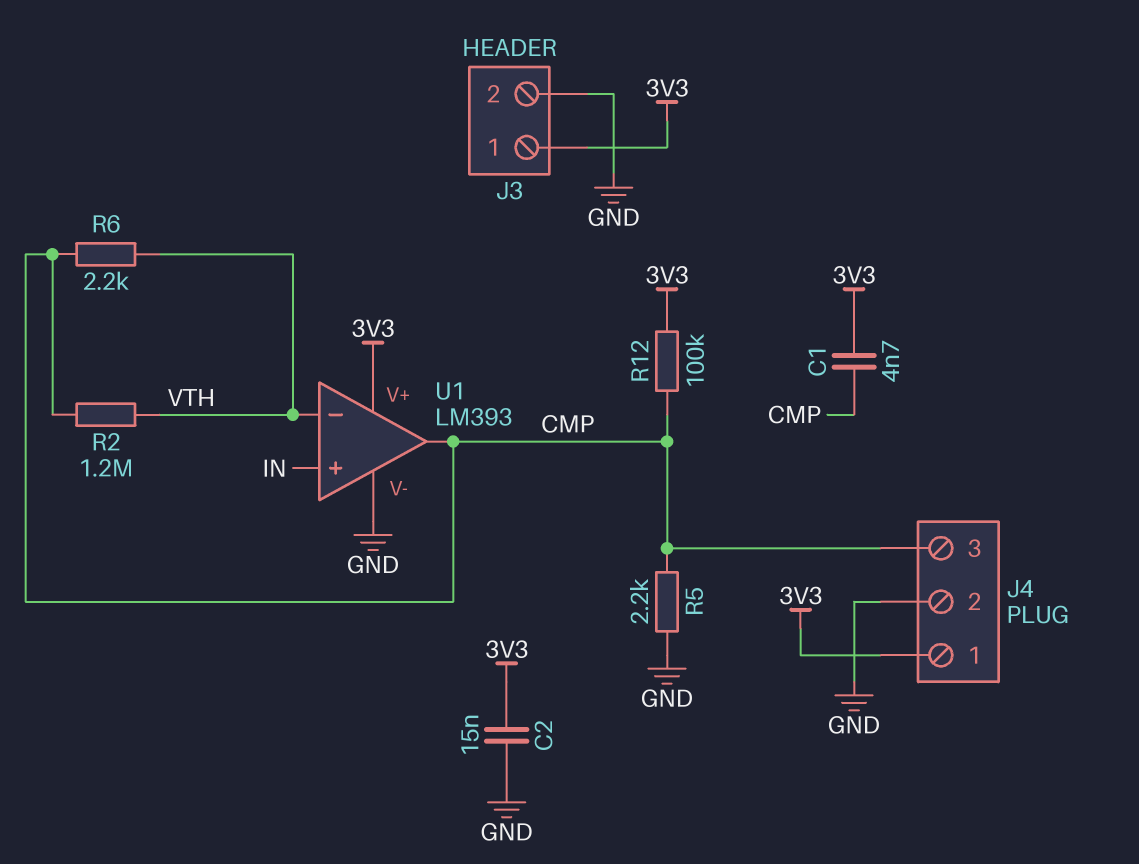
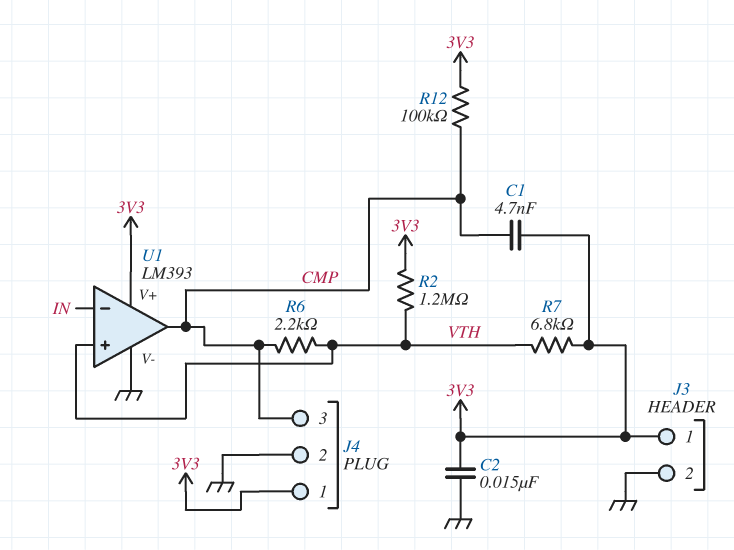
R2: 1.2M (CMP, VTH) -> 1.2M (3V3, VTH)
R5: 2.2k (CMP, GND) -> none
R7: none -> 6.8k (3V3, VTH)
U1 pin in+: IN -> VTH
U1 pin in-: VTH -> IN

